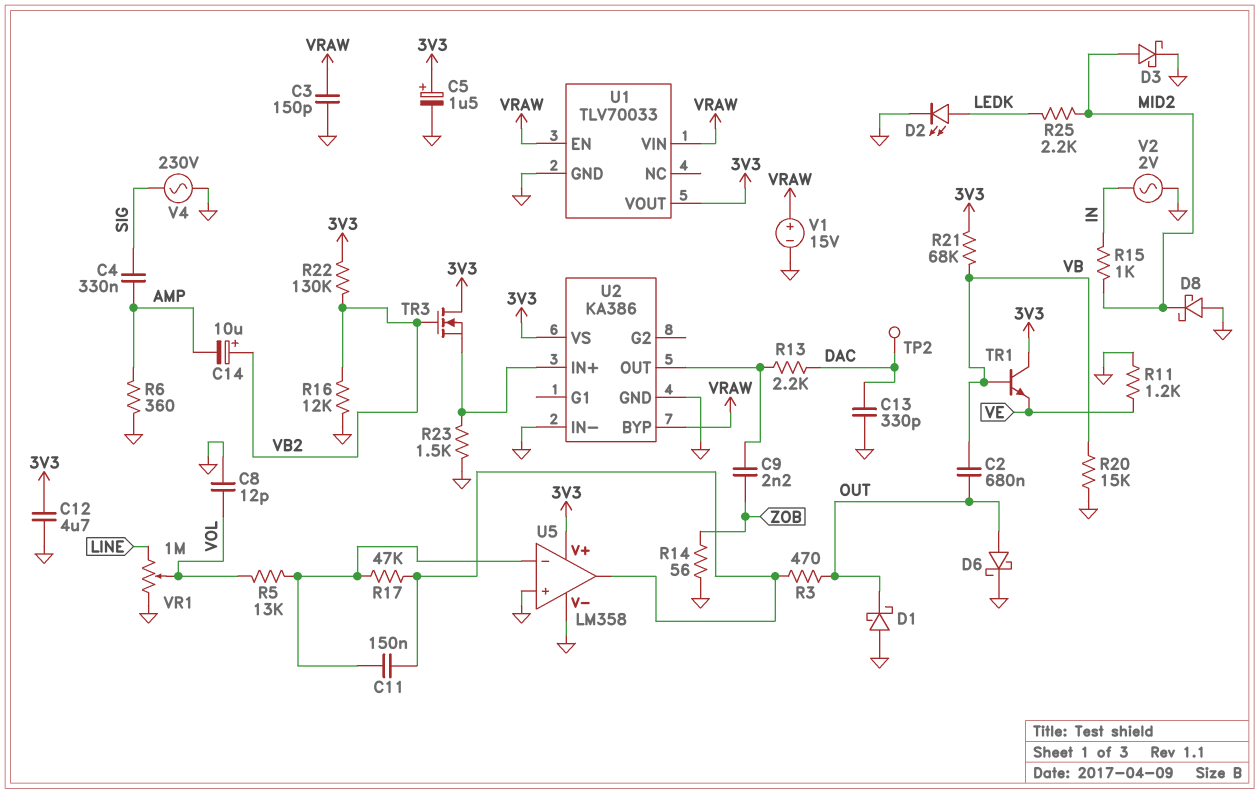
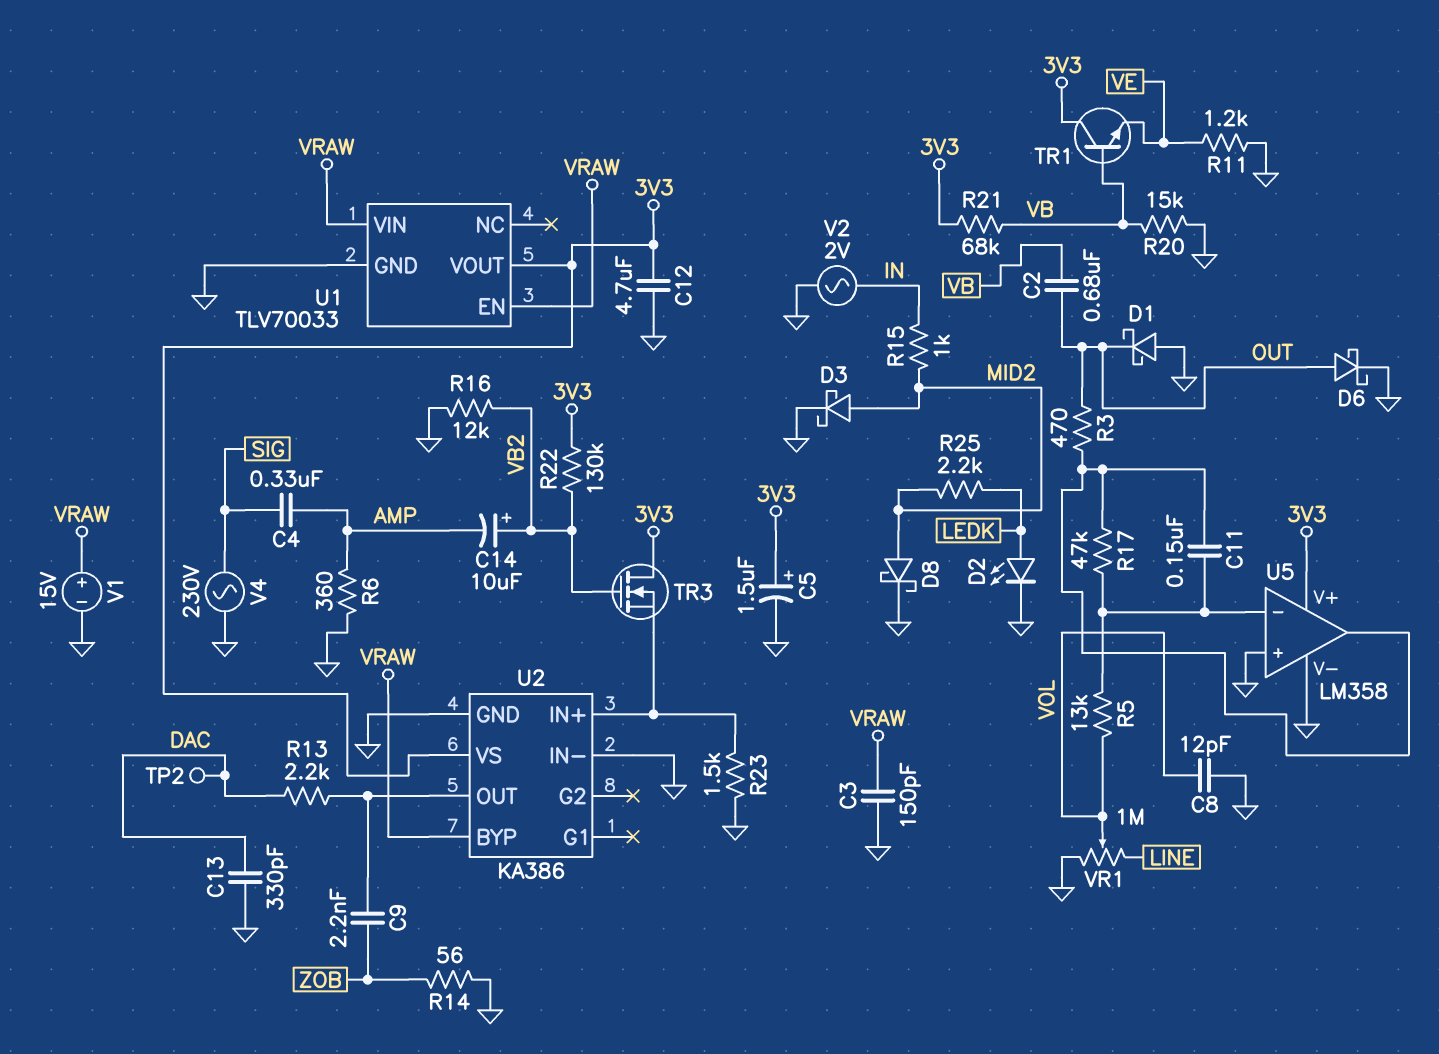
D8: schottky (A GND, K MID2) -> schottky (A MID2, K GND)

